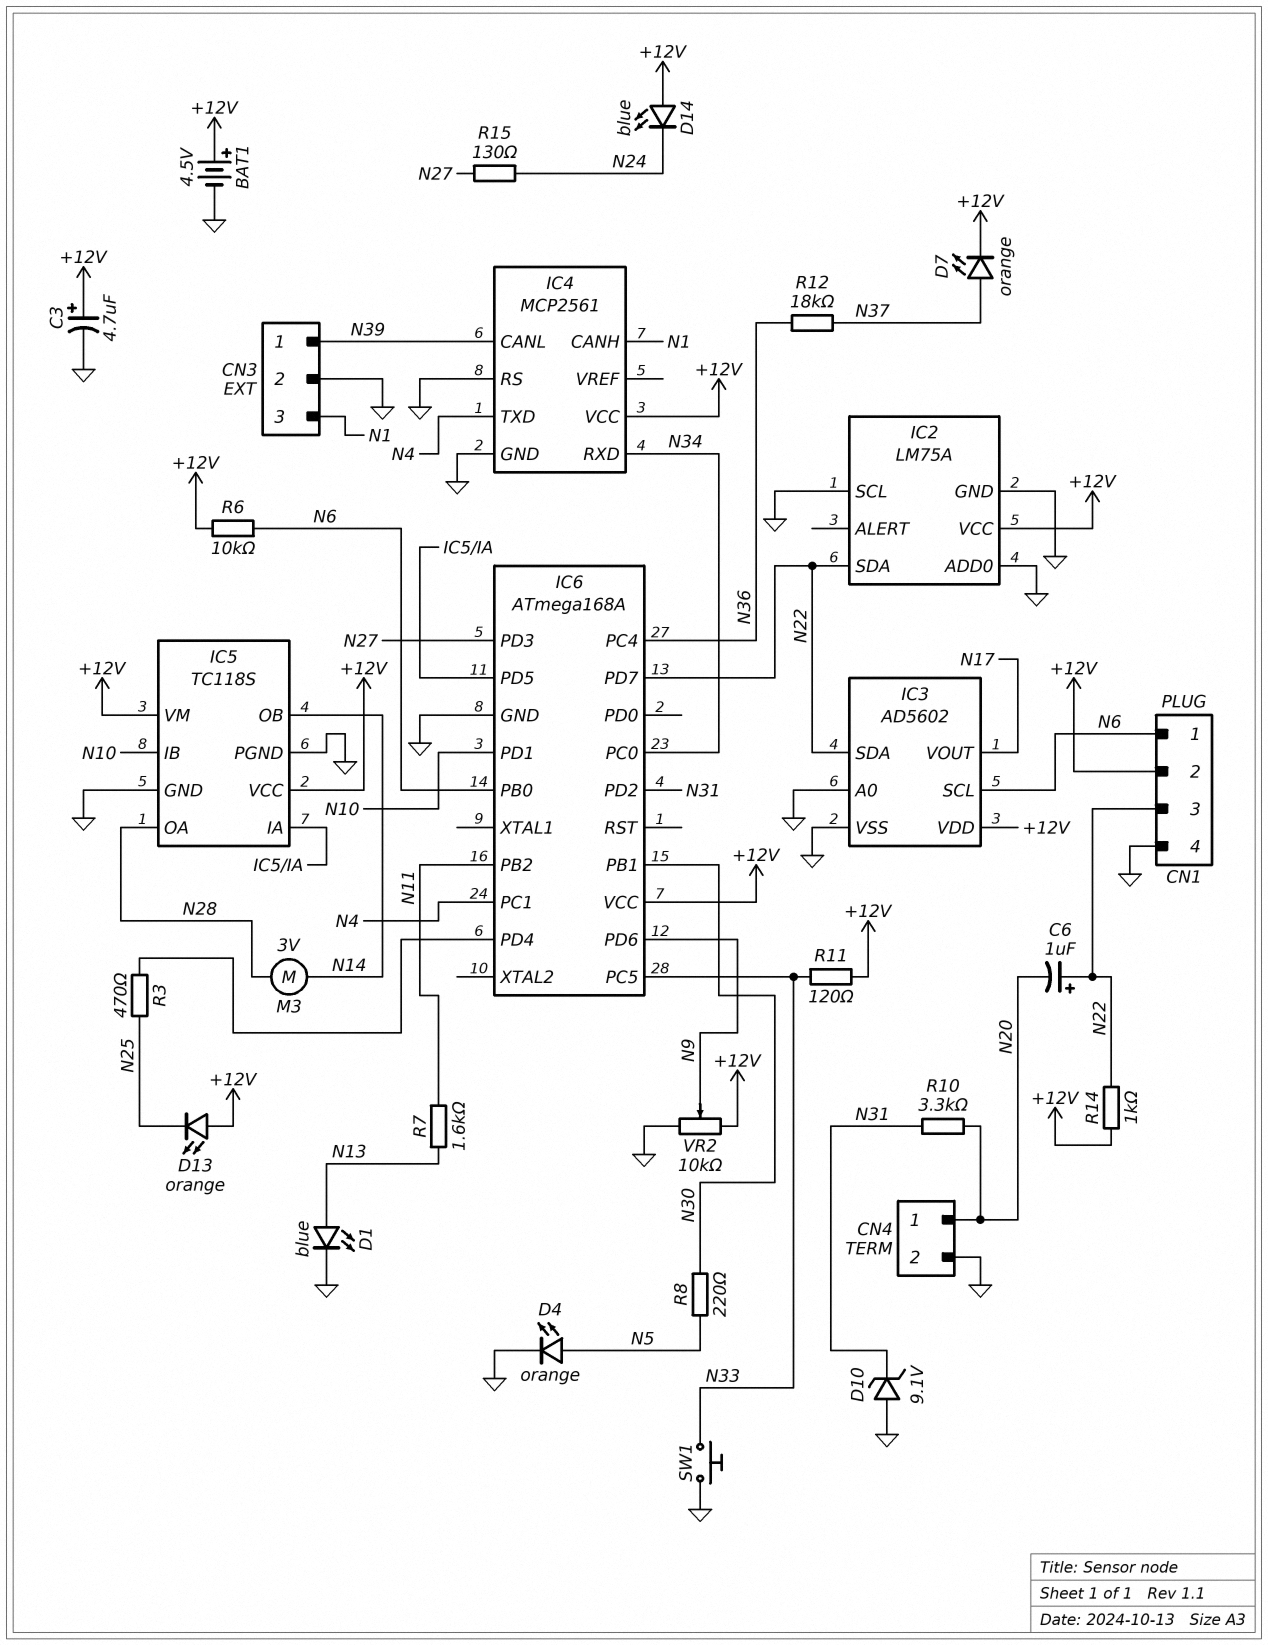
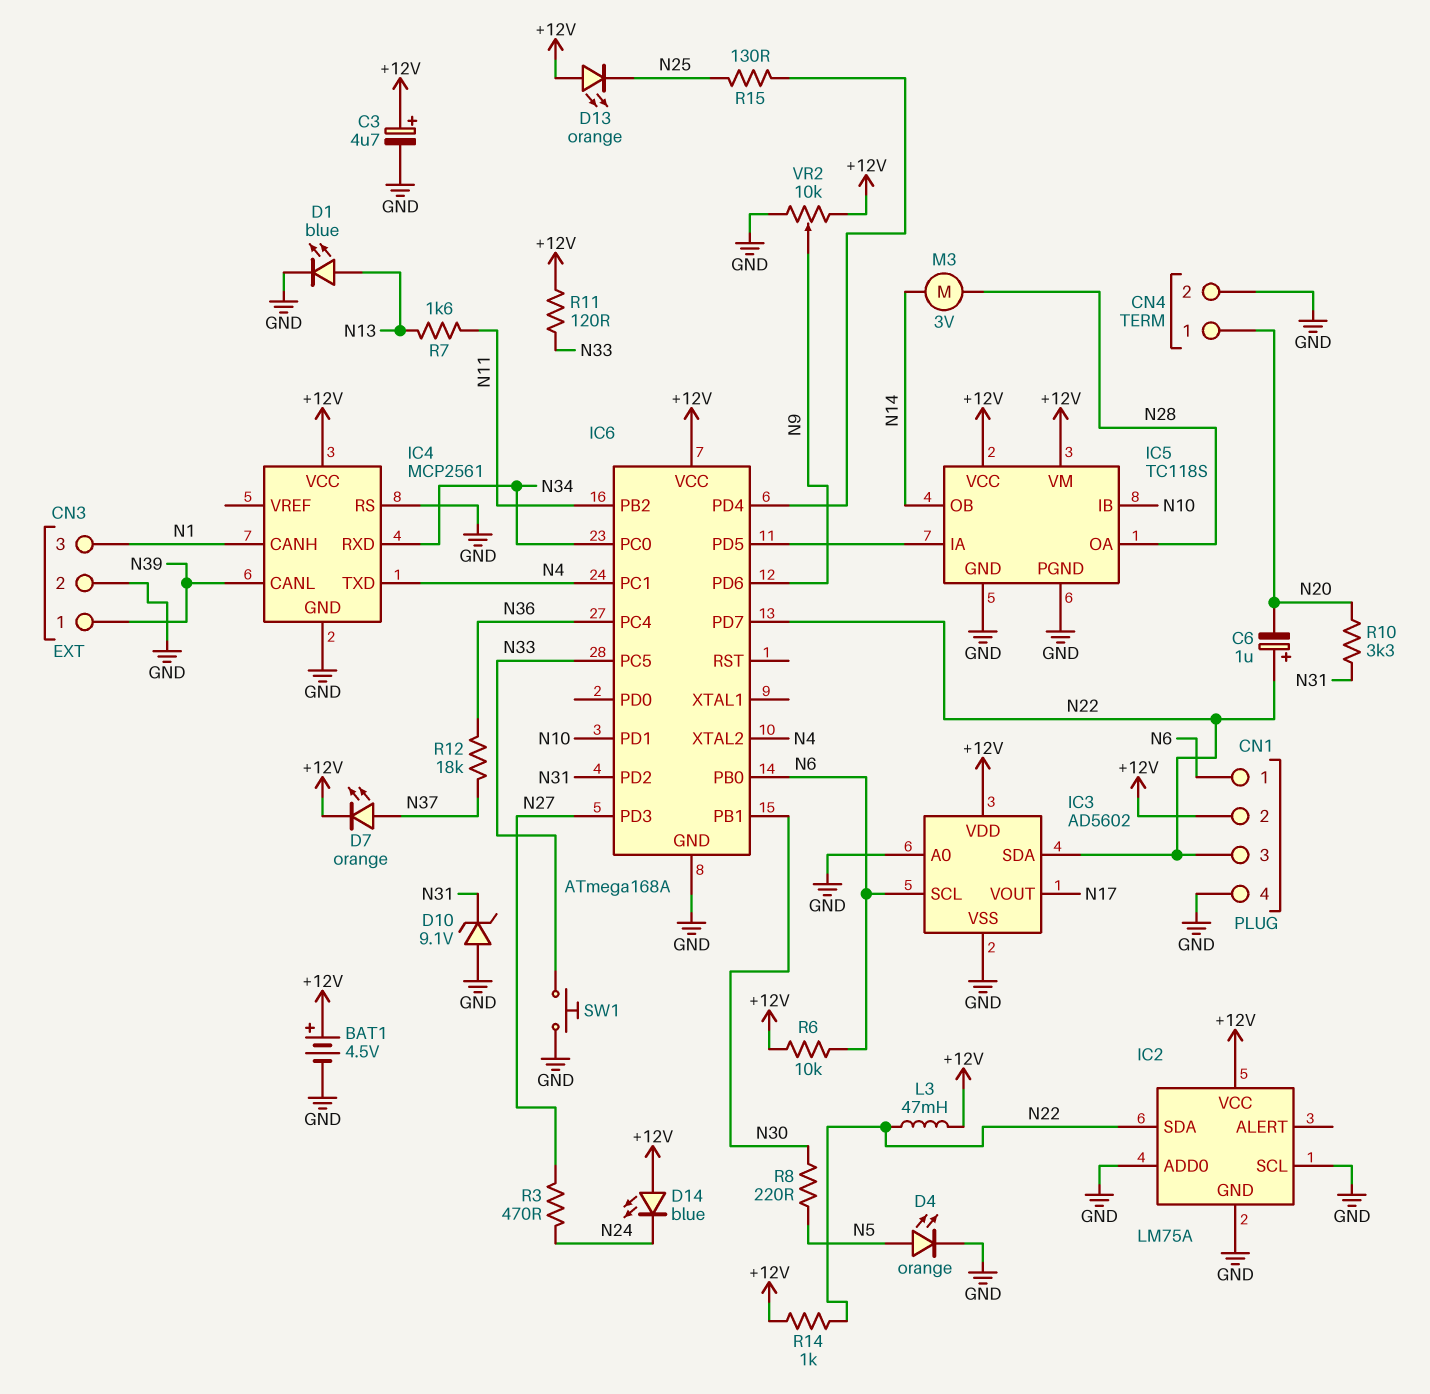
IC6 pin XTAL2: none -> N4
L3: none -> 47mH (+12V, N22)
R3: 470 (IC6/PD4, N25) -> 470 (N24, N27)
R15: 130 (N24, N27) -> 130 (IC6/PD4, N25)

